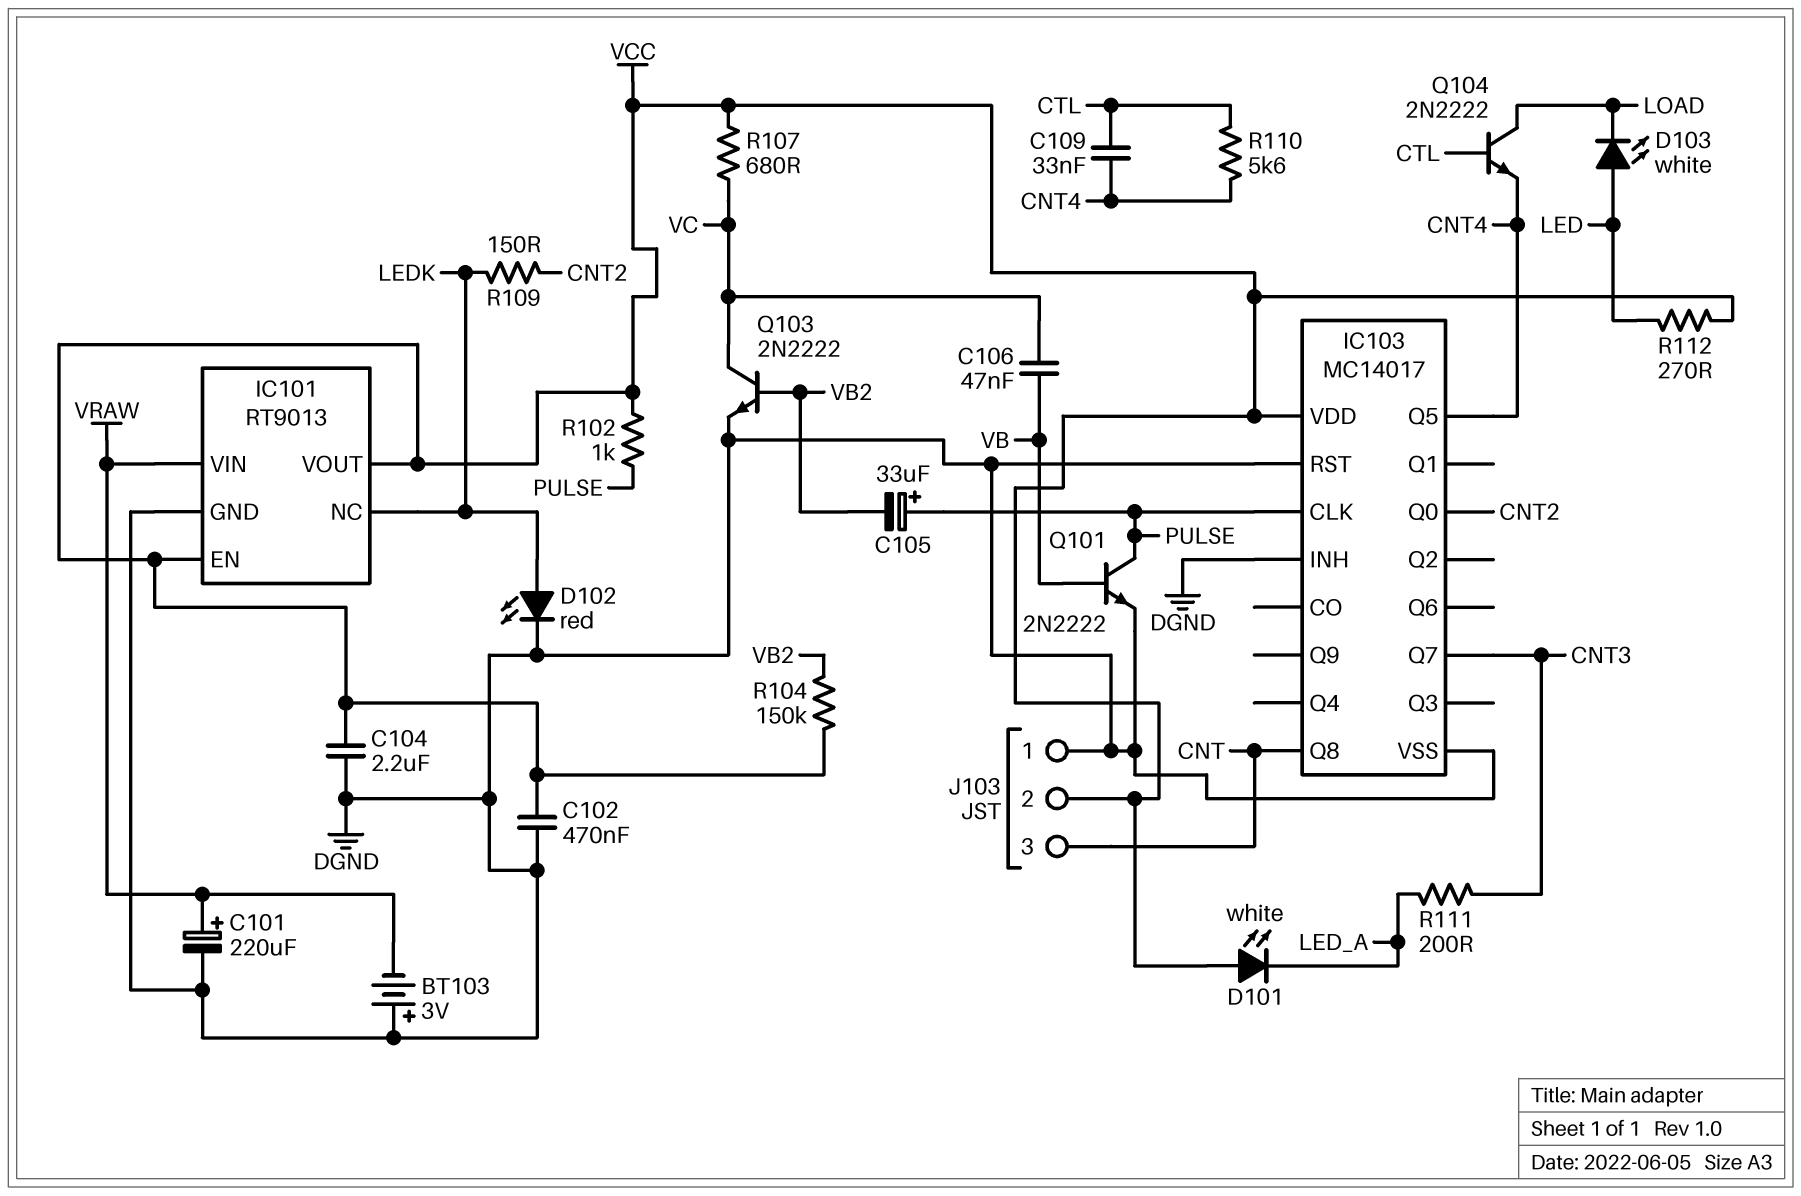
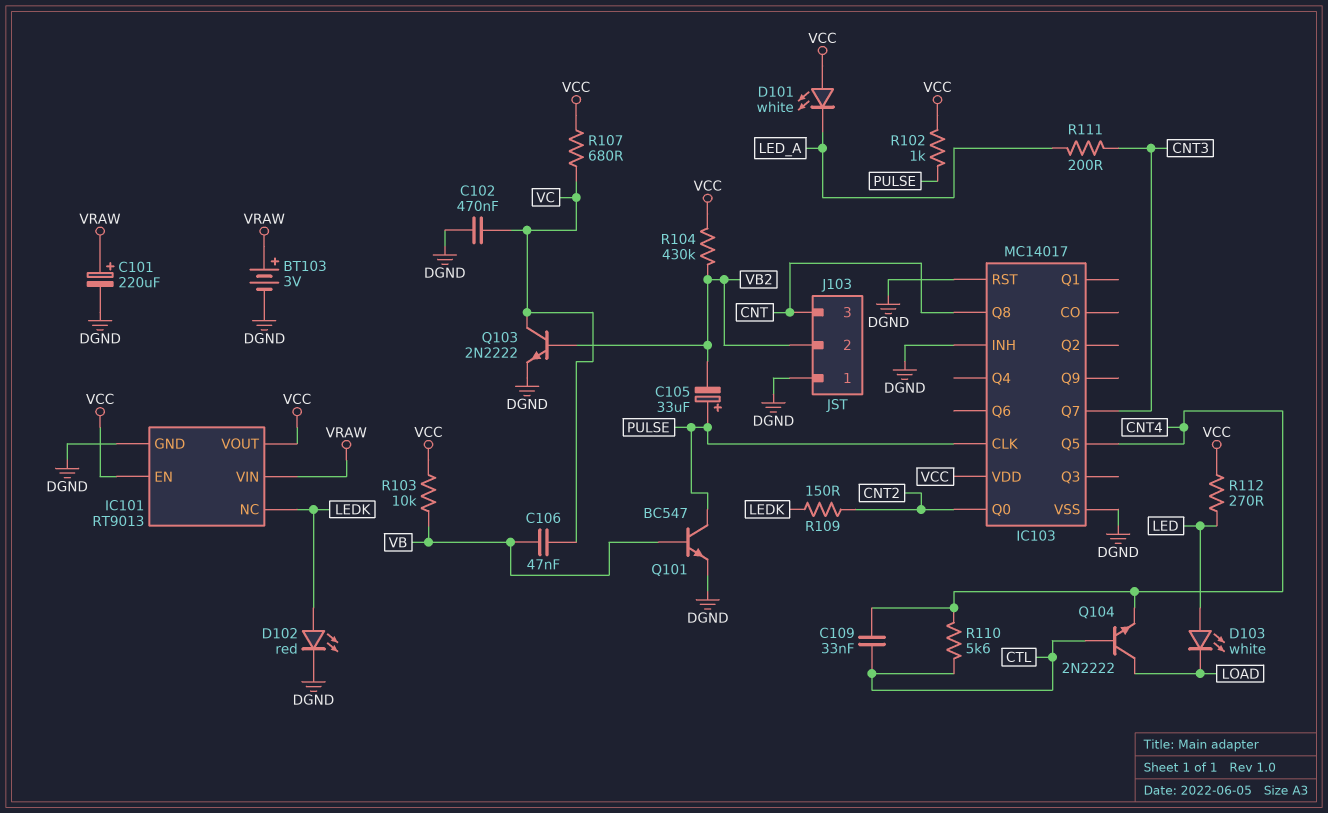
BT103: 3V (plus DGND, minus VRAW) -> 3V (plus VRAW, minus DGND)
C102: 470nF (DGND, VCC) -> 470nF (DGND, VC)
C104: 2.2uF (DGND, VCC) -> none
J103 pin 2: VCC -> VB2
Q101: NPN 2N2222 (B VB, C PULSE, E DGND) -> NPN BC547 (B VB, C PULSE, E DGND)
R103: none -> 10k (VB, VCC)
R104: 150k (VB2, VCC) -> 430k (VB2, VCC)

